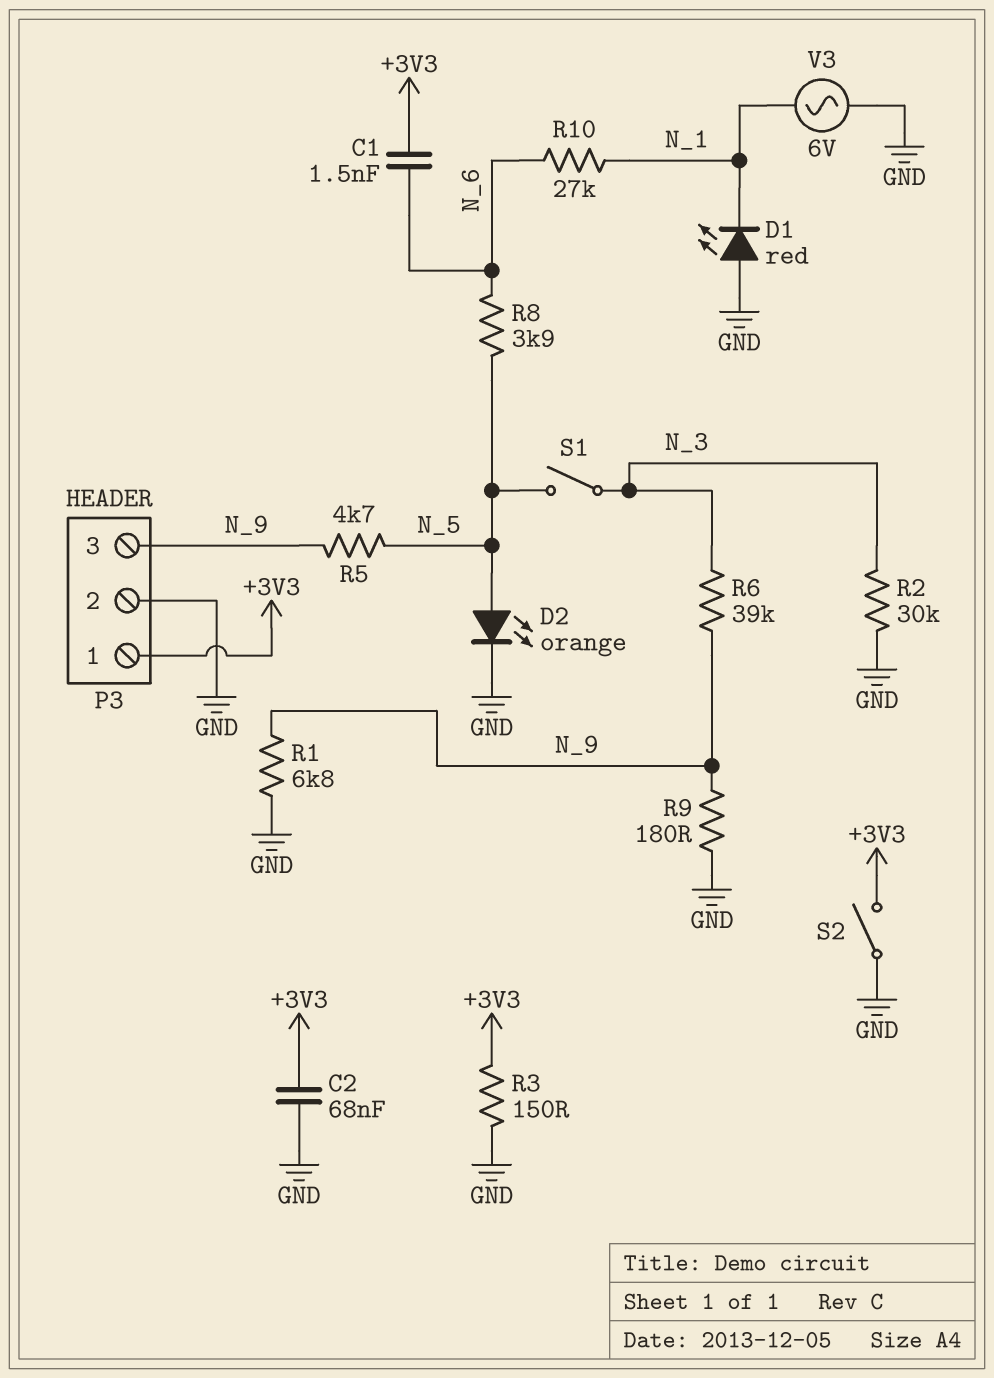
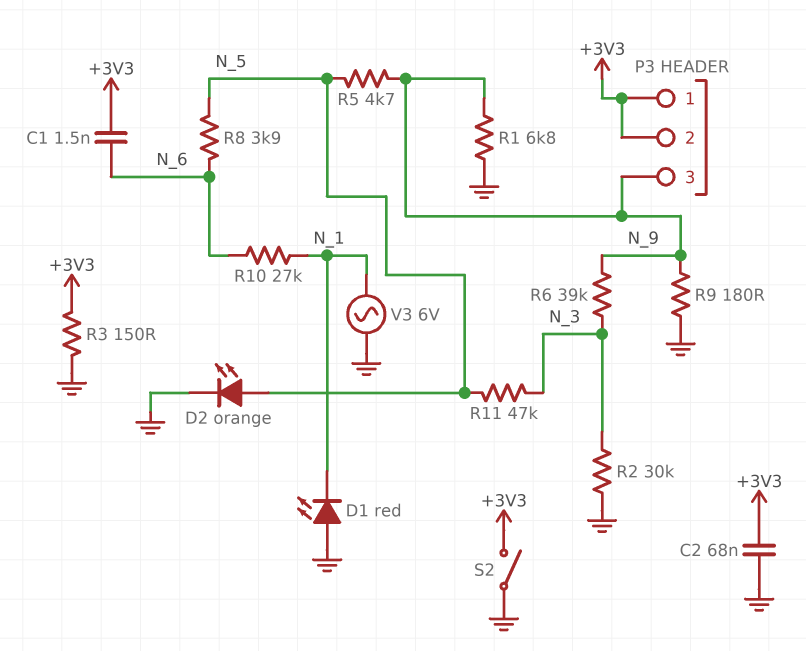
P3 pin 2: GND -> +3V3
R11: none -> 47k (N_3, N_5)
S1: switch (N_3, N_5) -> none

